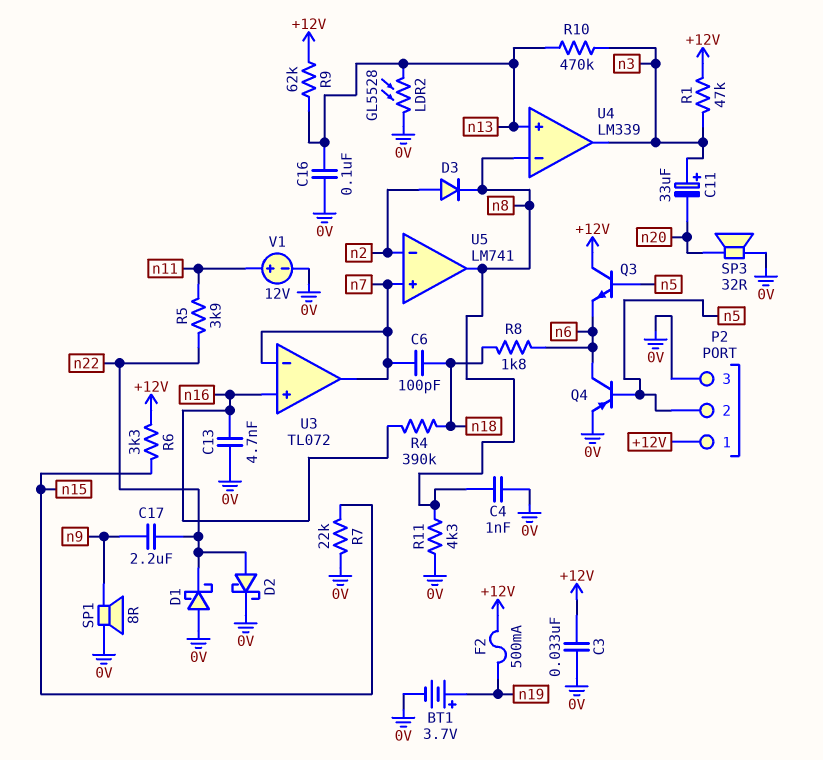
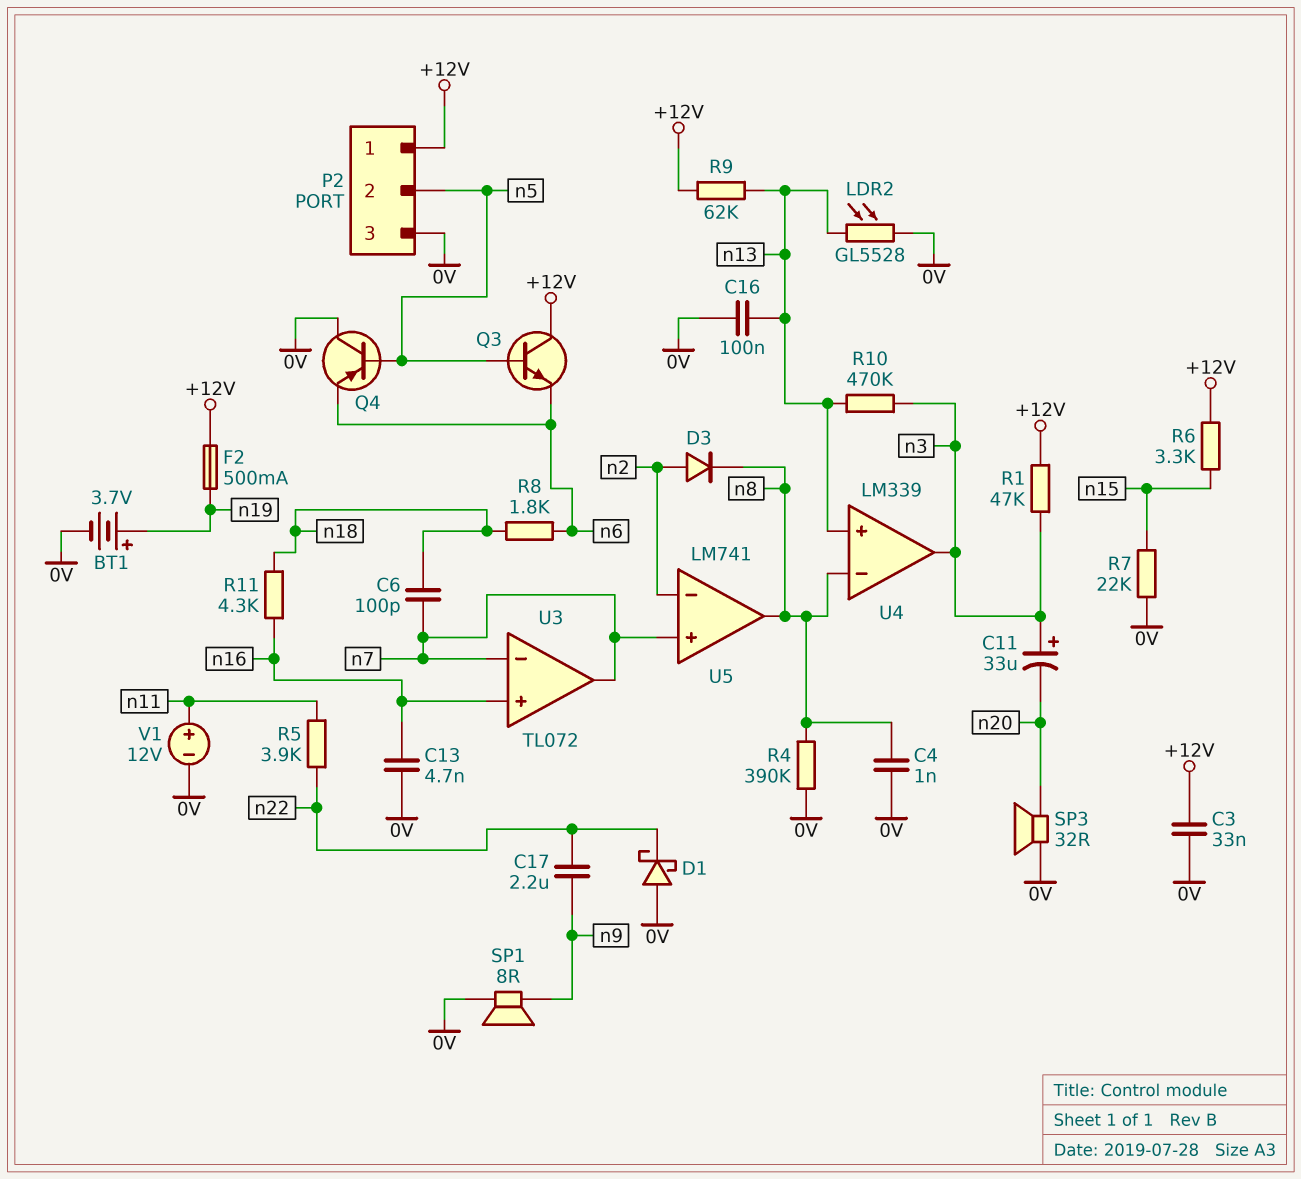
D2: schottky (A n22, K 0V) -> none
Q4: PNP (B n5, C n6, E 0V) -> PNP (B n5, C 0V, E n6)
R4: 390k (n16, n18) -> 390k (0V, n8)
R11: 4.3k (0V, n8) -> 4.3k (n16, n18)

